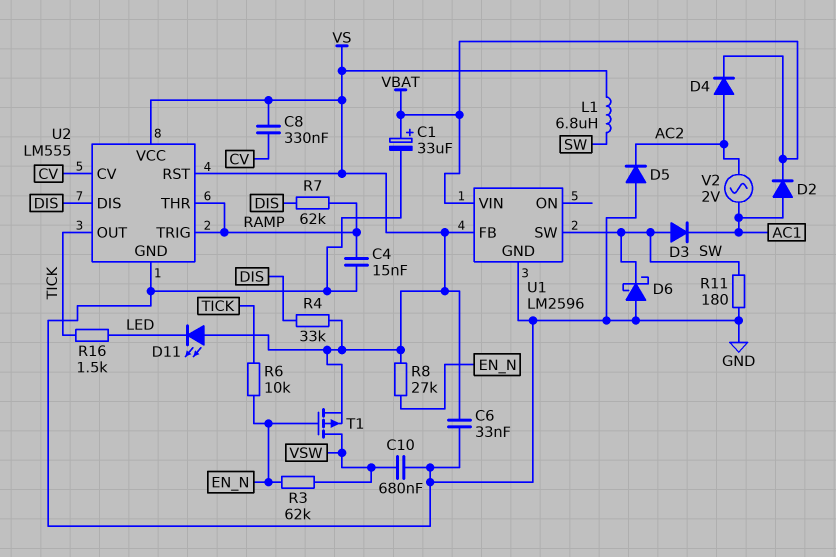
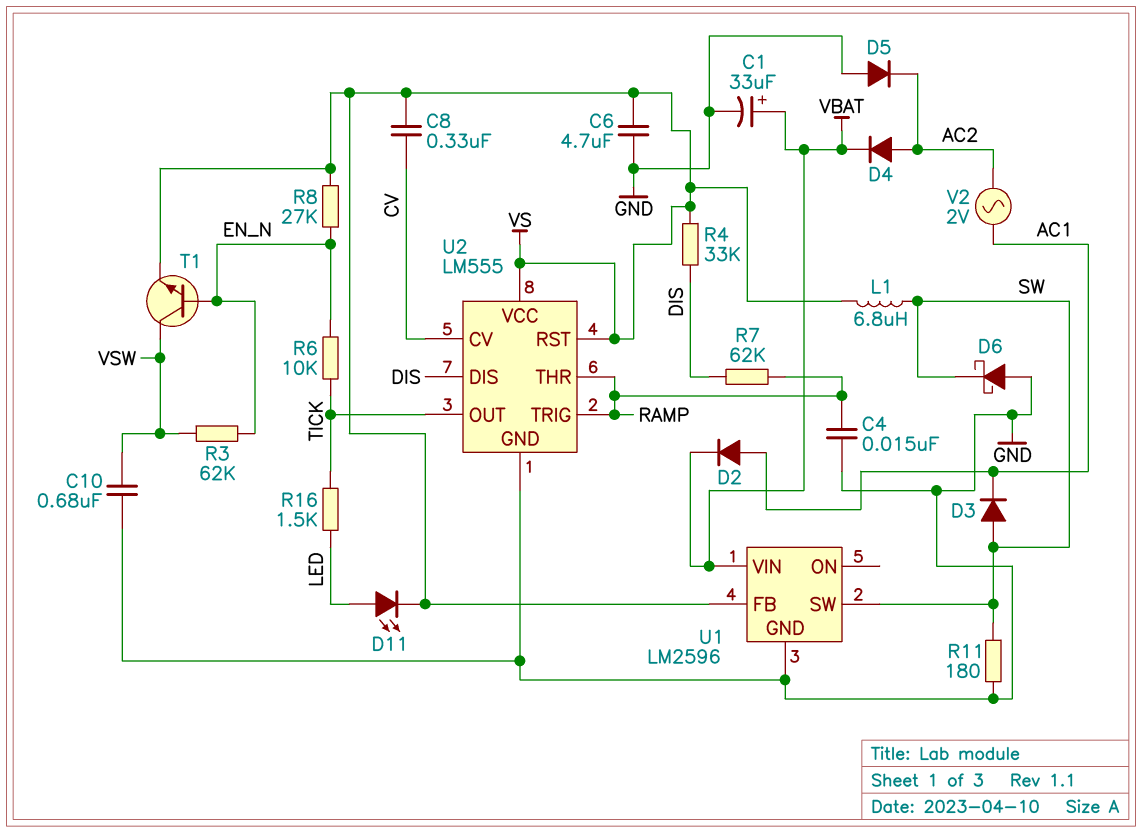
C6: 33nF (GND, VS) -> 4.7uF (GND, VS)
D11: LED (A VS, K LED) -> LED (A LED, K VS)
T1: PMOS (G EN_N, D VSW, S VS) -> NPN (B EN_N, C VSW, E VS)

